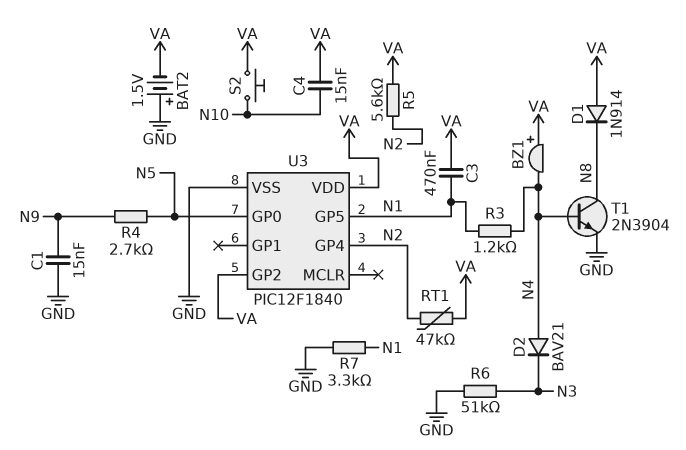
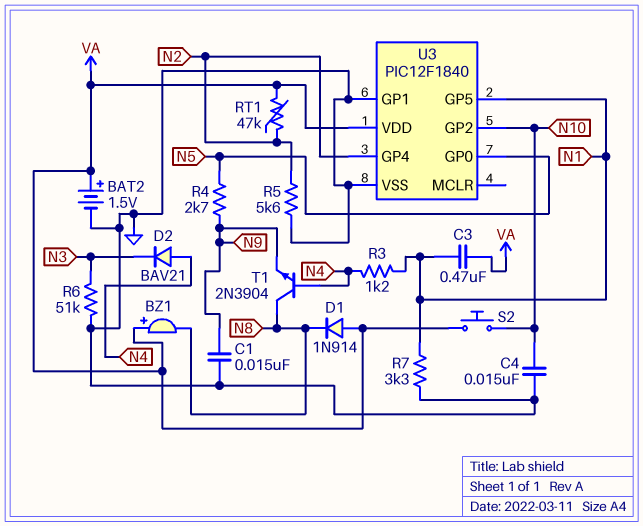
BAT2: 1.5V (plus GND, minus VA) -> 1.5V (plus VA, minus GND)
BZ1: buzzer (plus VA, minus N4) -> buzzer (plus VA, minus N8)
C4: 15nF (N10, VA) -> 15nF (GND, N10)
R5: 5.6k (N2, VA) -> 5.6k (GND, N2)
T1: NPN 2N3904 (B N4, C N8, E GND) -> NPN 2N3904 (B N4, C N8, E N9)
U3 pin GP1: none -> GND
U3 pin GP2: VA -> N10

